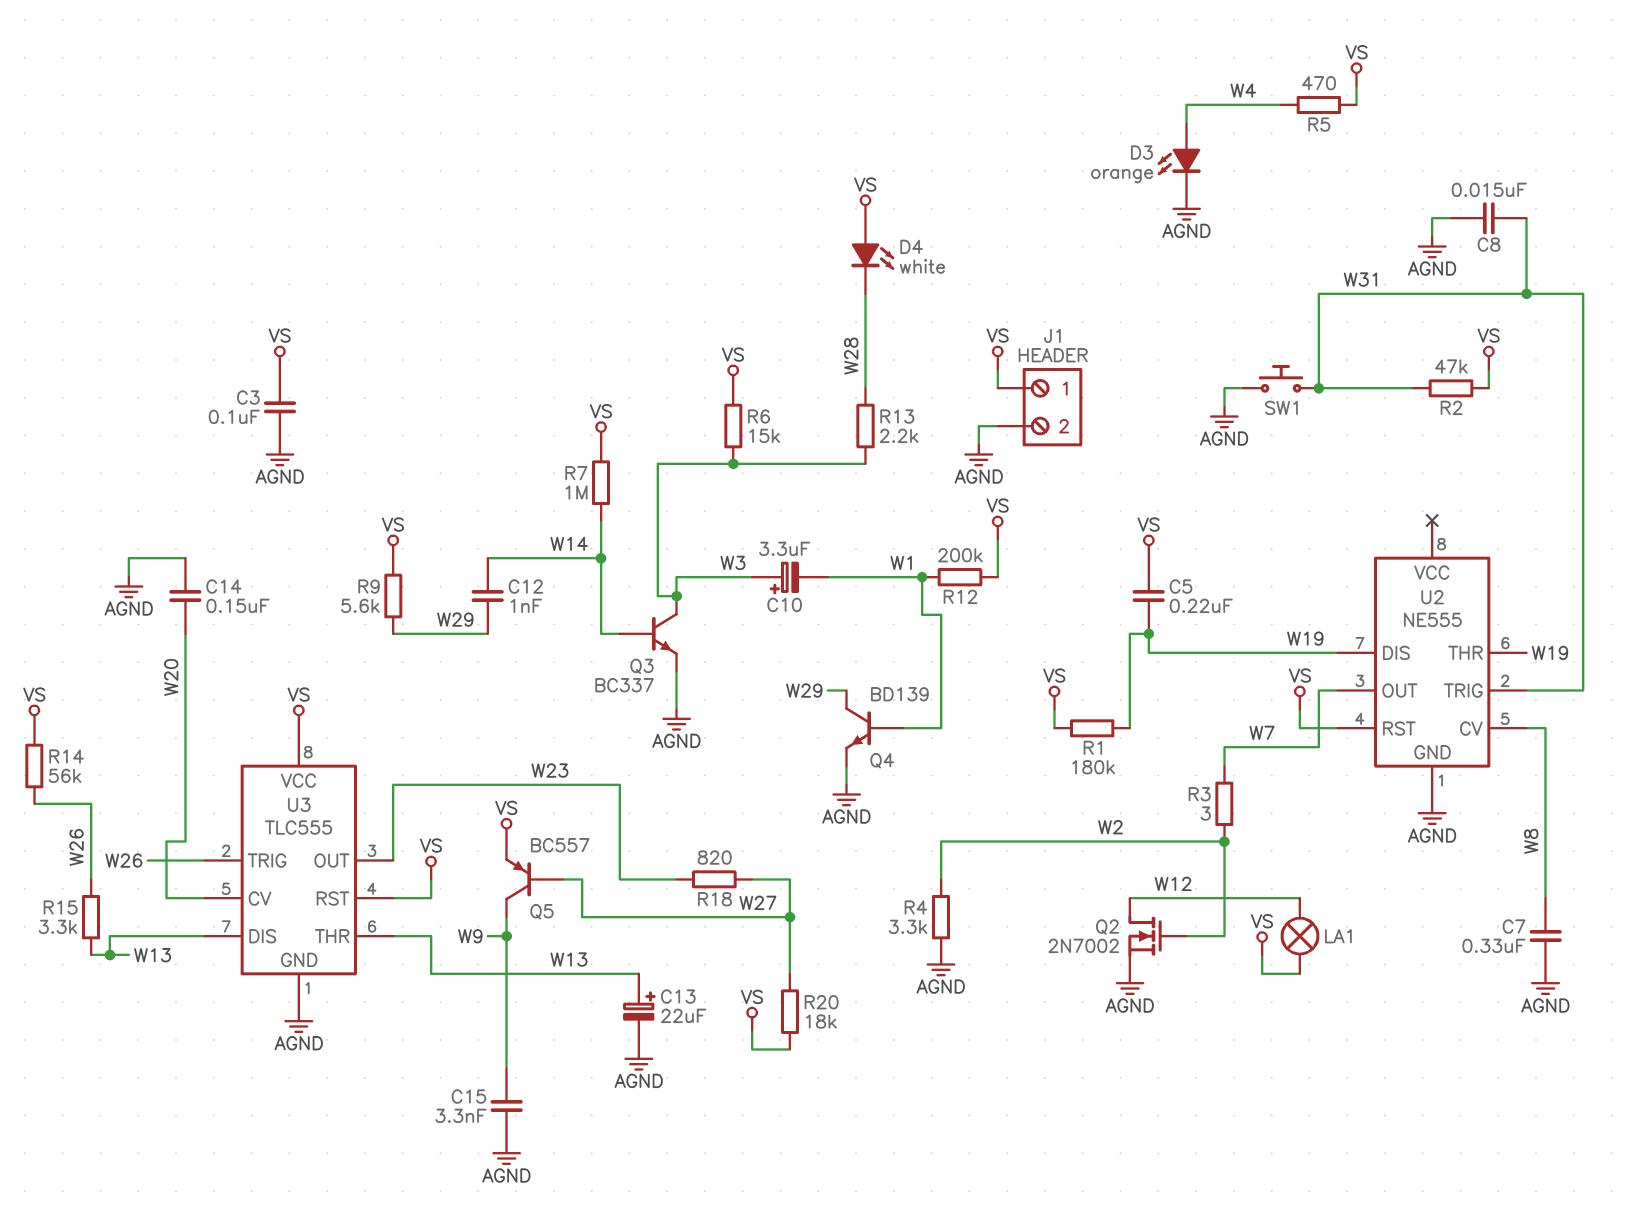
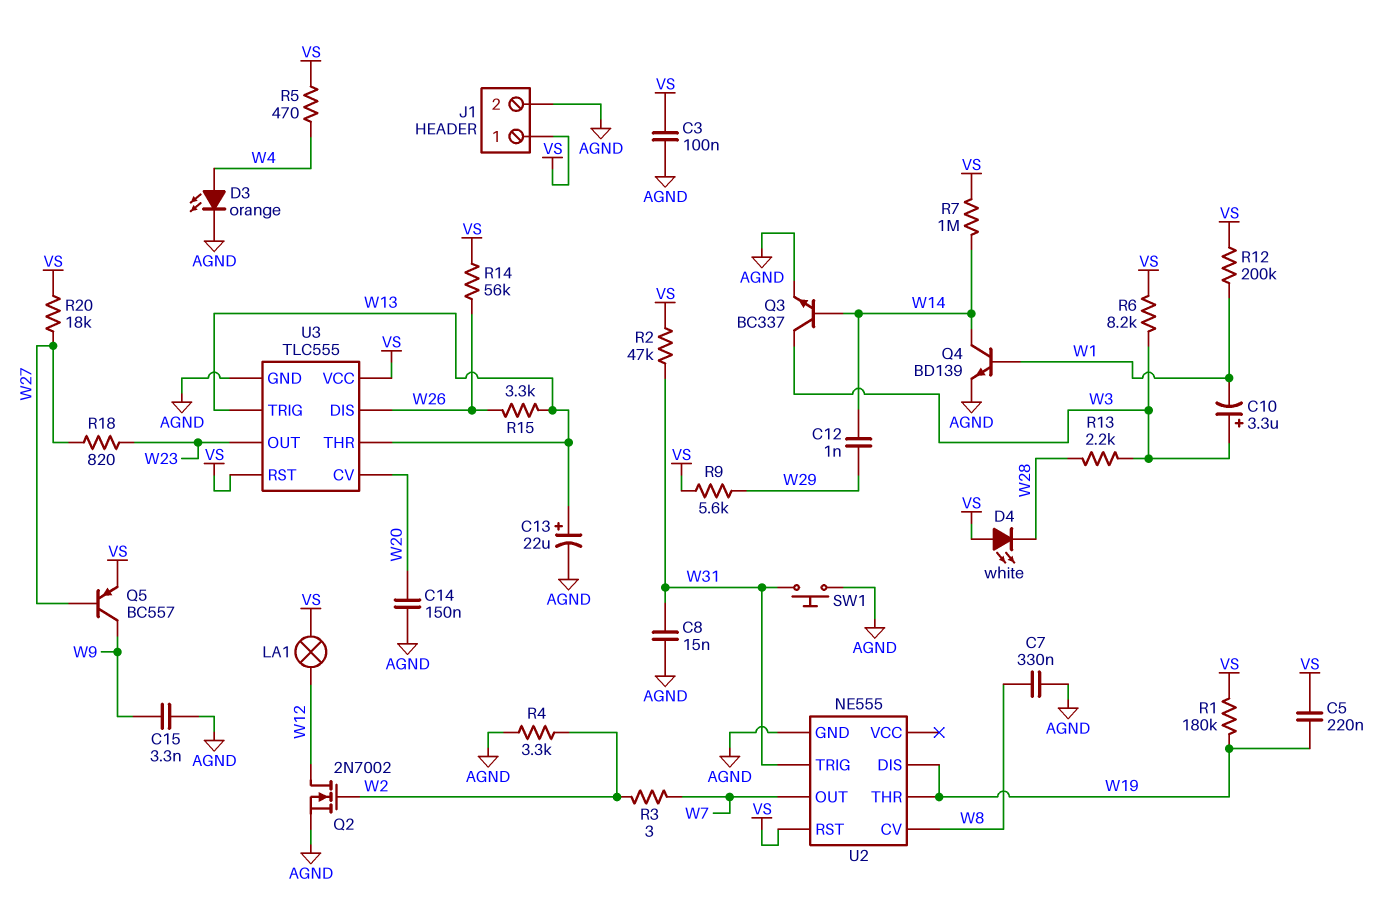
Q4: NPN BD139 (B W1, C W29, E AGND) -> NPN BD139 (B W1, C W14, E AGND)
R6: 15k (VS, W3) -> 8.2k (VS, W3)
U3 pin DIS: W13 -> W26
U3 pin TRIG: W26 -> W13

